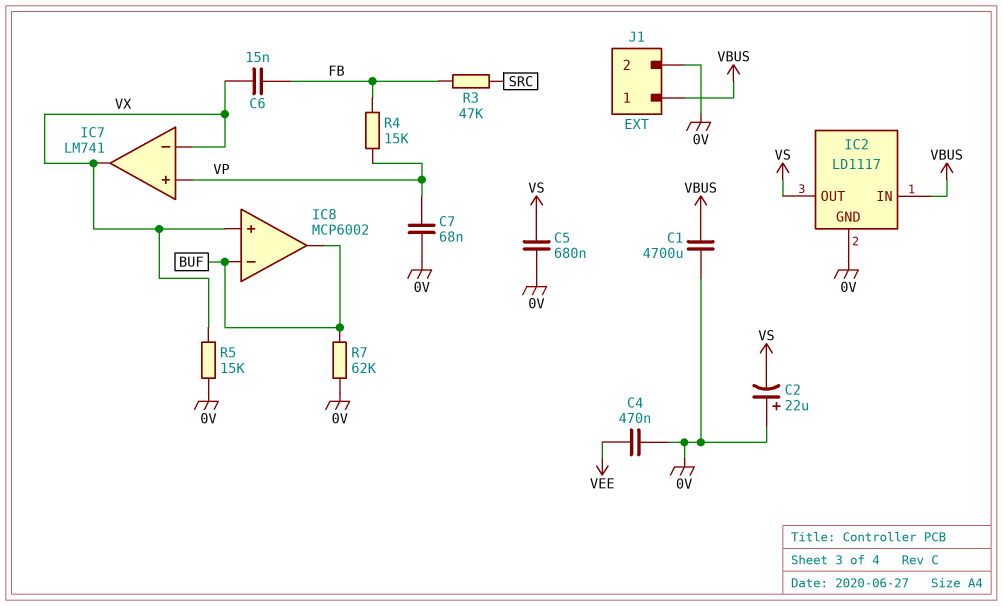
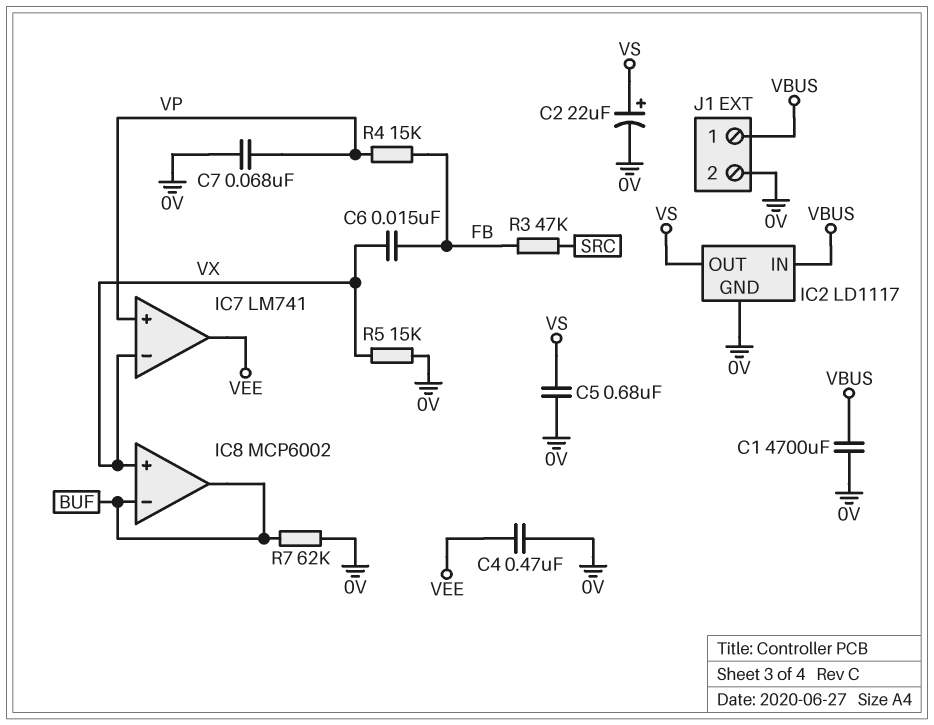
C2: 22uF (plus 0V, minus VS) -> 22uF (plus VS, minus 0V)
IC7 pin out: VX -> VEE

